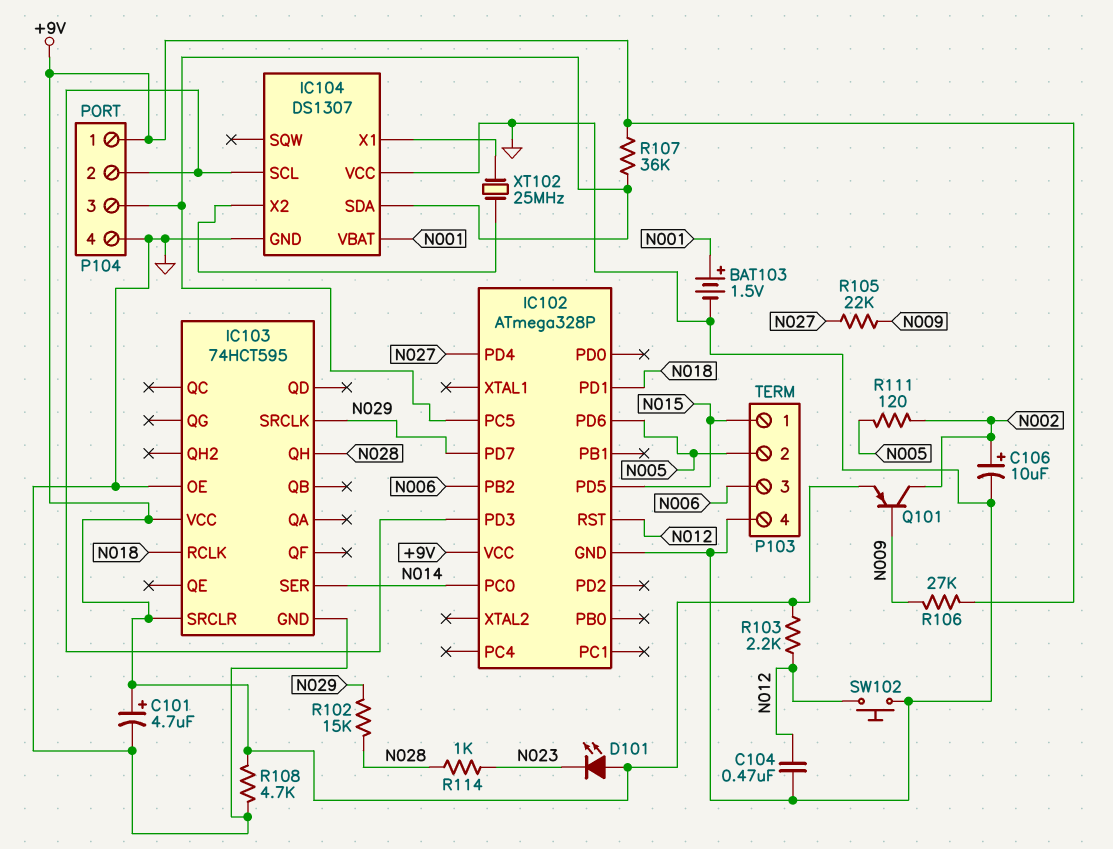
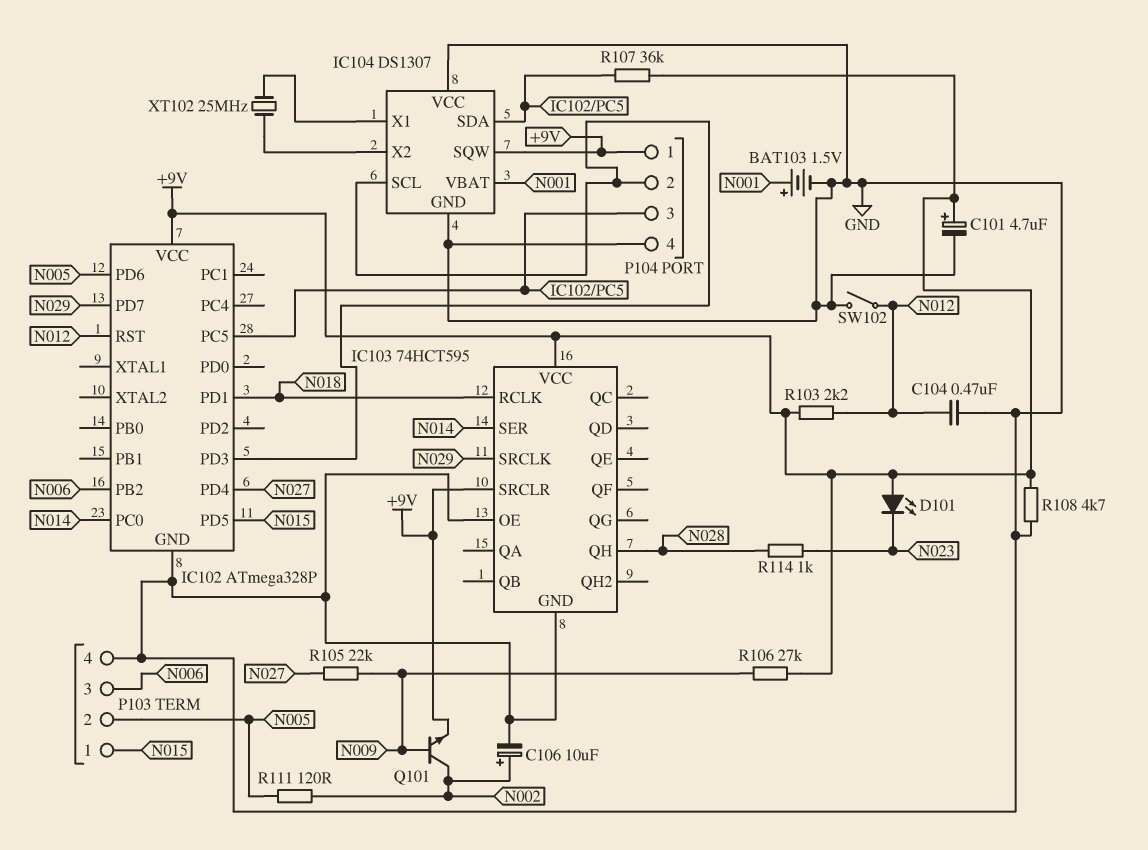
IC104 pin SQW: none -> +9V
Q101: PNP (B N009, C N002, E +9V) -> NPN (B N009, C N002, E +9V)
R102: 15k (N028, N029) -> none
SW102: button (GND, N012) -> switch (GND, N012)

